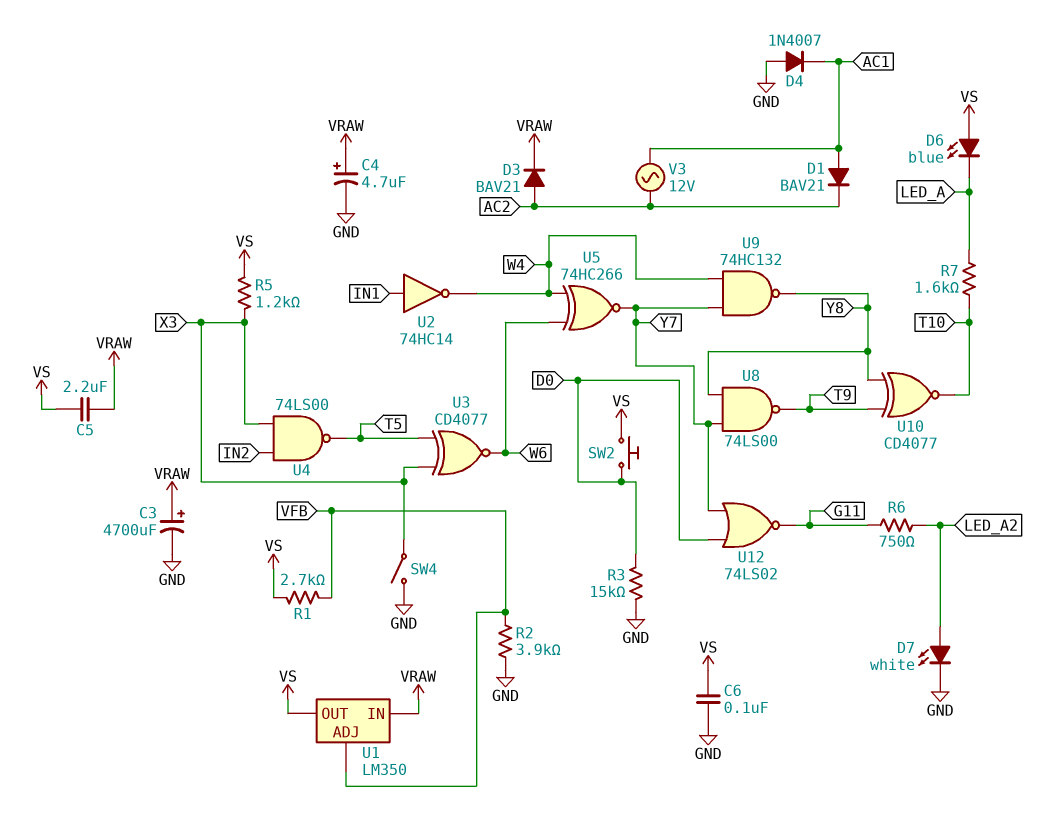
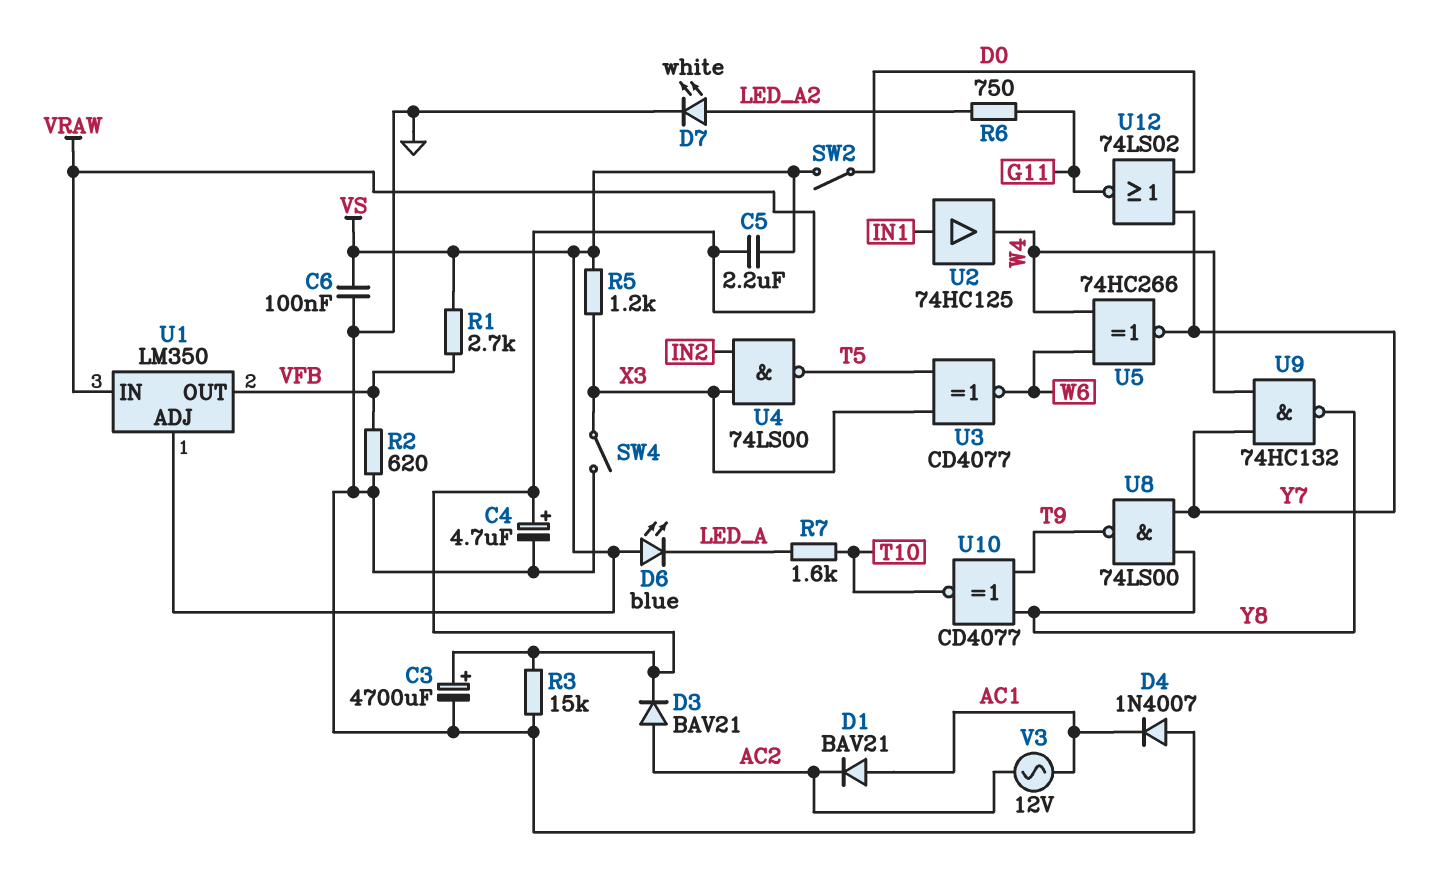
R2: 3.9k (GND, VFB) -> 620 (GND, VFB)
R3: 15k (D0, GND) -> 15k (GND, VRAW)
SW2: button (D0, VS) -> switch (D0, VS)
U1 pin ADJ: VFB -> VS
U1 pin OUT: VS -> VFB
U2: NOT 74HC14 (in IN1, out W4) -> buffer 74HC125 (in IN1, out W4)

